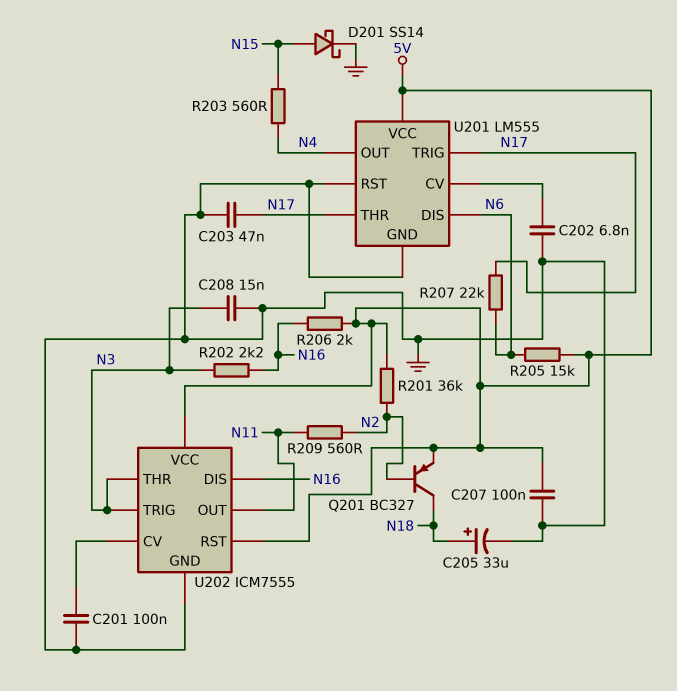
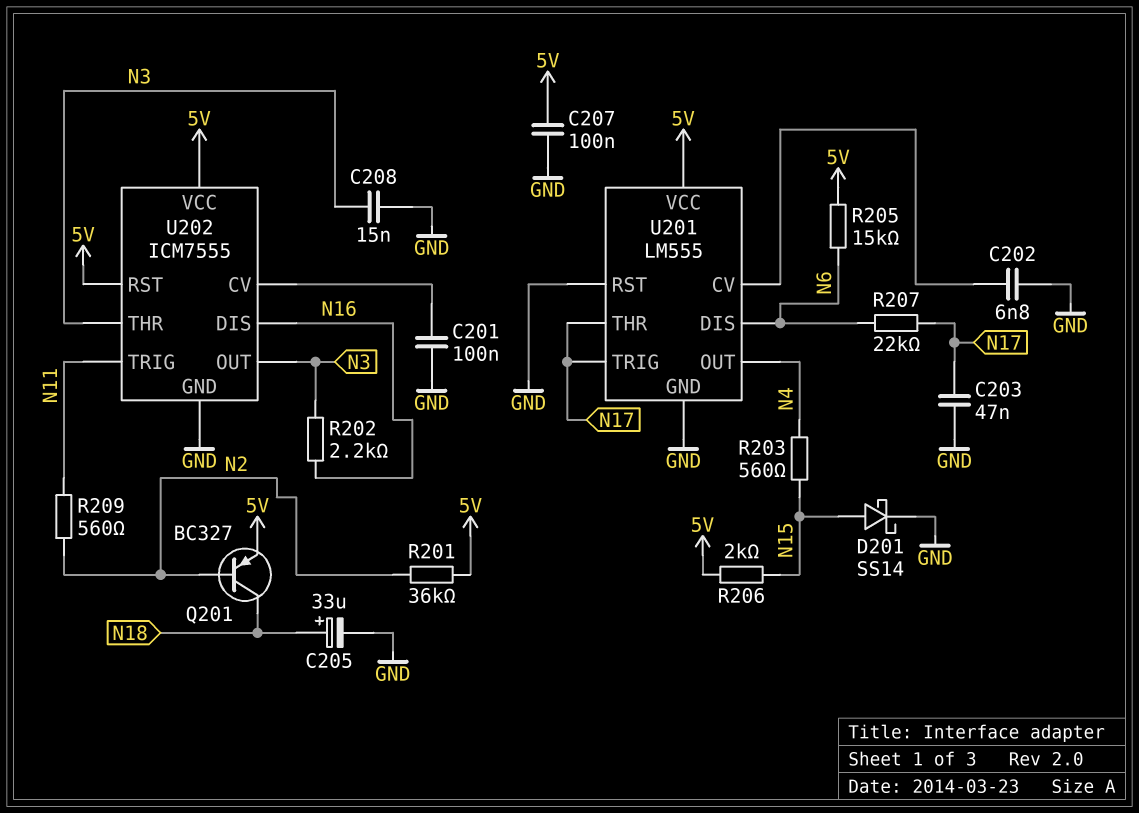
R206: 2k (5V, N16) -> 2k (5V, N15)
U202 pin OUT: N11 -> N3
U202 pin TRIG: N3 -> N11

